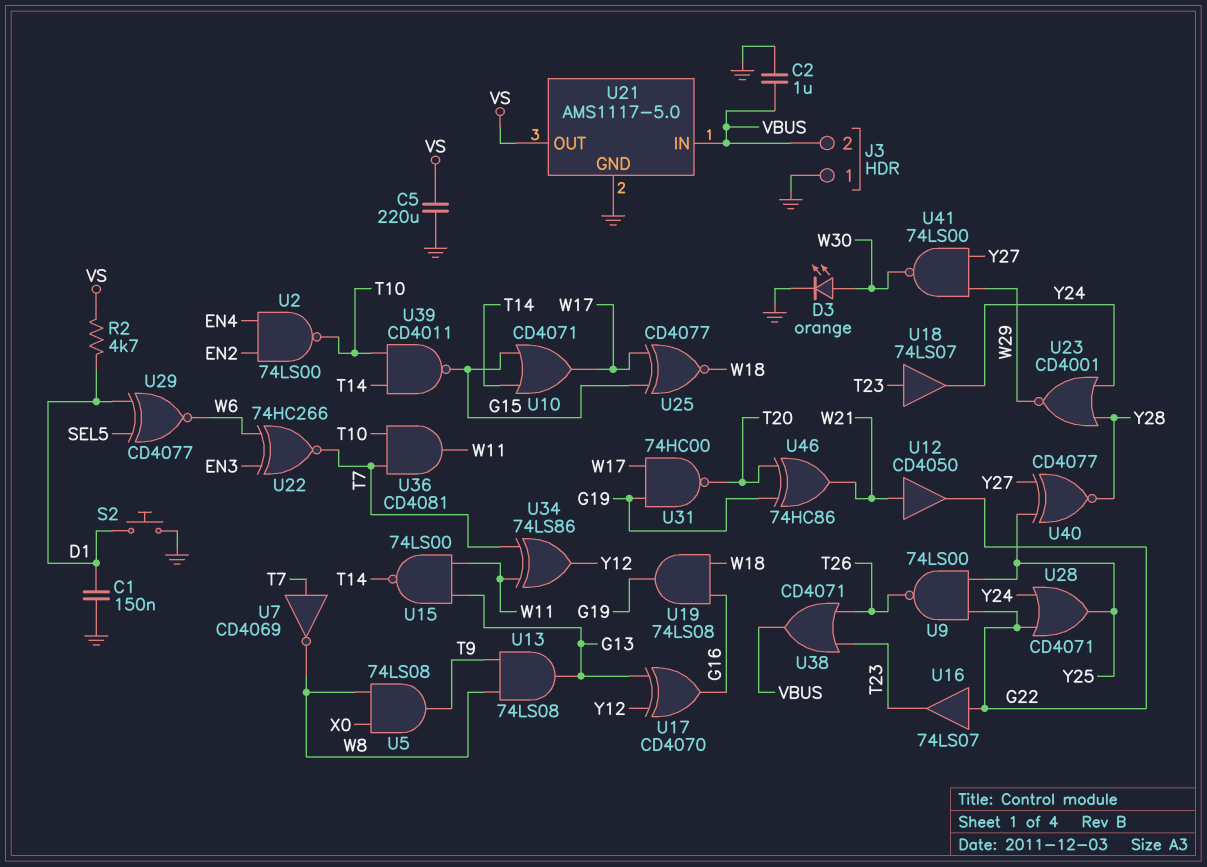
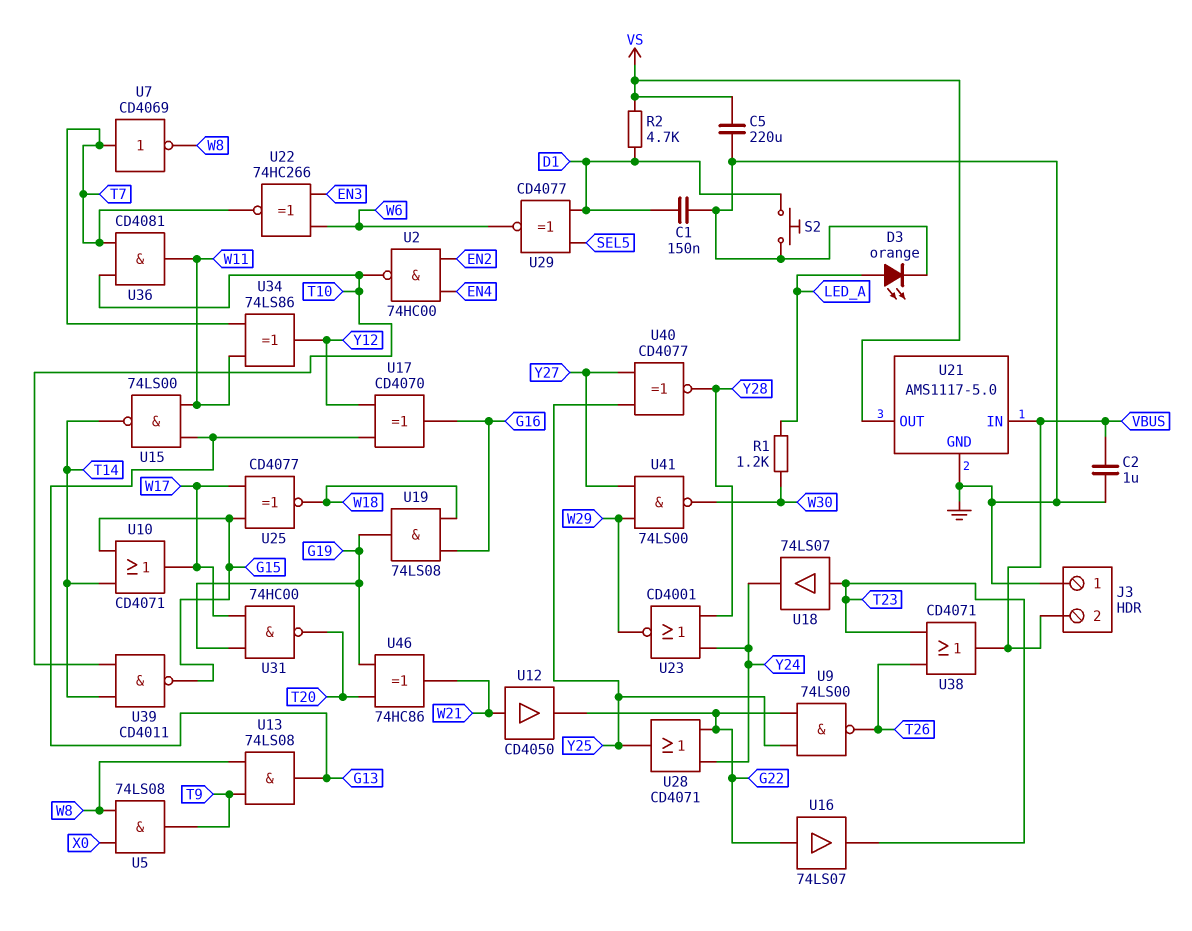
D3: LED orange (A W30, K GND) -> LED orange (A LED_A, K GND)
R1: none -> 1.2k (LED_A, W30)
U2: NAND 74LS00 (in EN2, in EN4, out T10) -> NAND 74HC00 (in EN2, in EN4, out T10)

